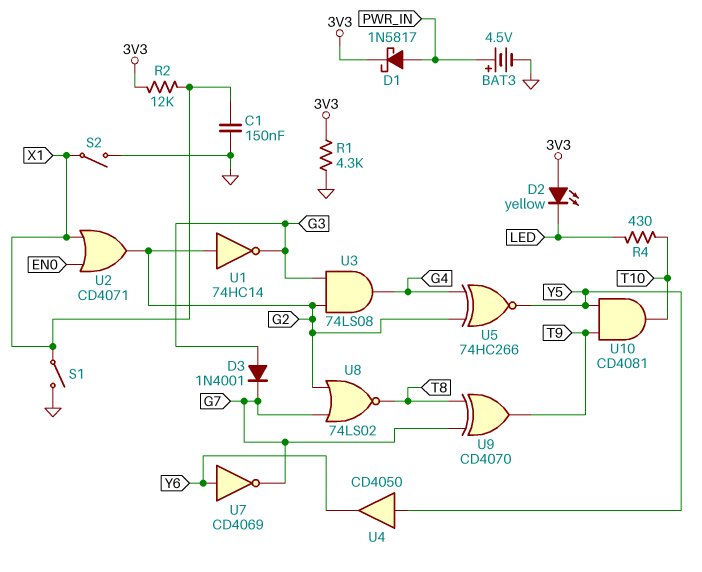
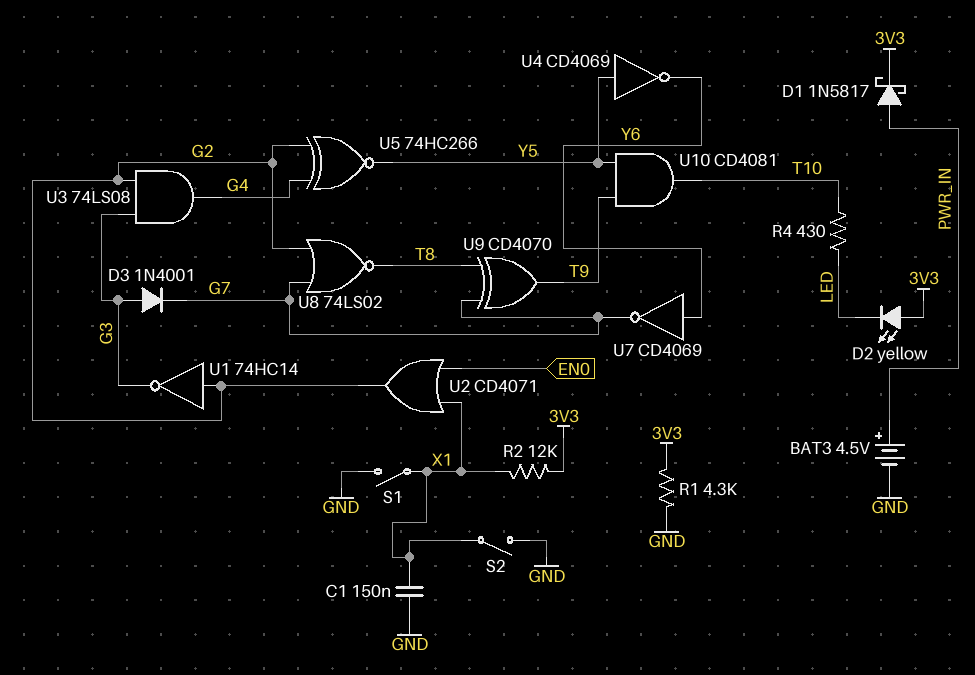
U4: buffer CD4050 (in Y5, out Y6) -> NOT CD4069 (in Y5, out Y6)

